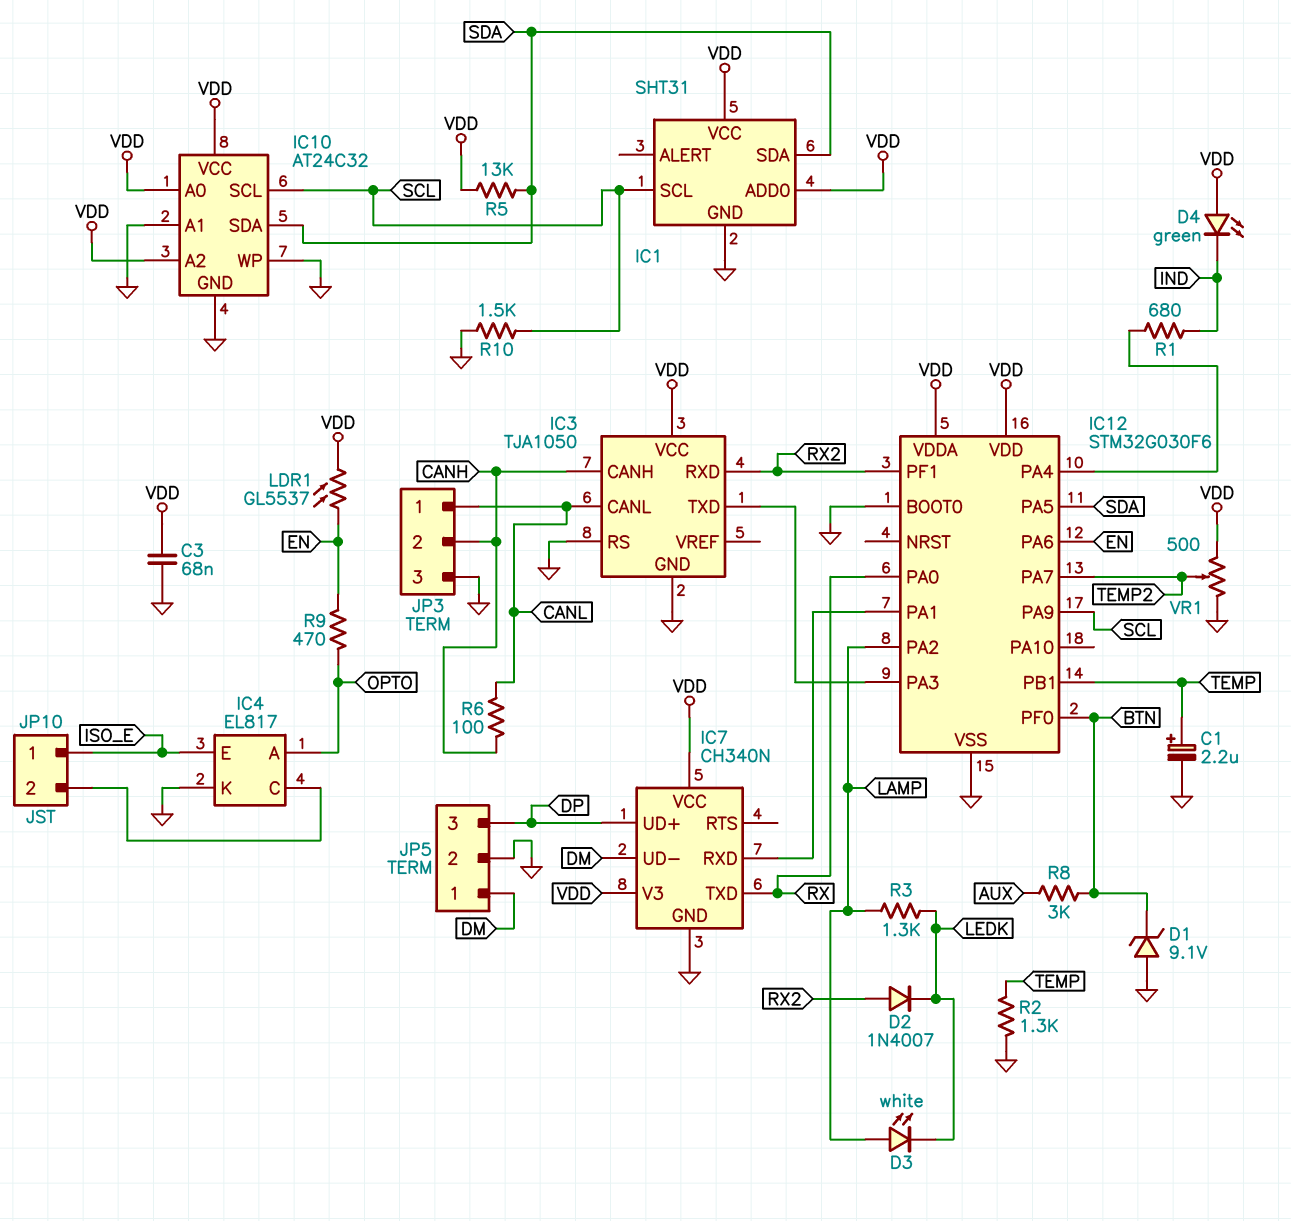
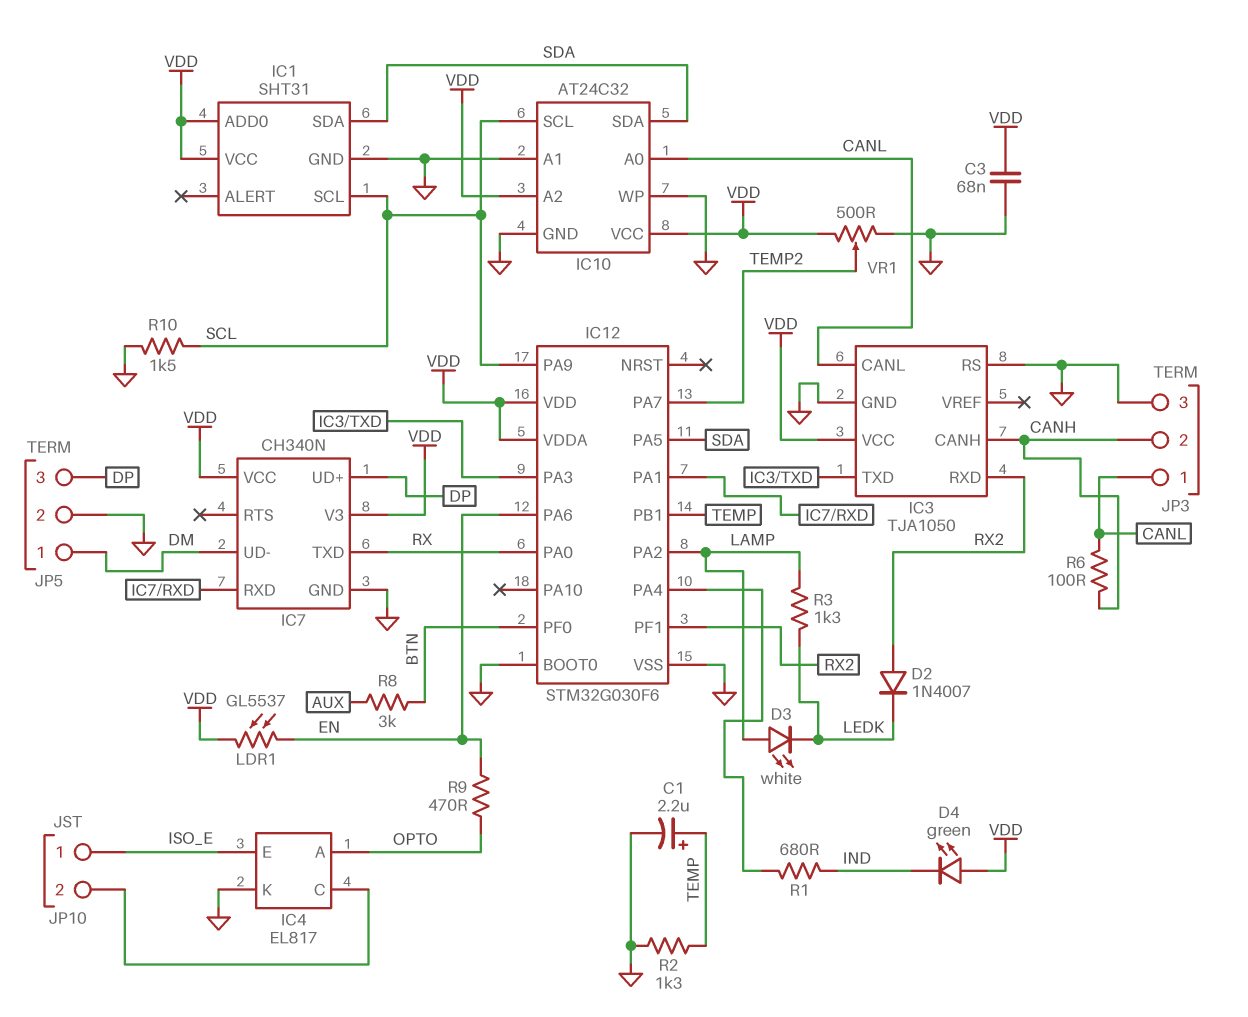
D1: zener 9.1V (A GND, K BTN) -> none
IC10 pin A0: VDD -> CANL
R5: 13k (SDA, VDD) -> none

